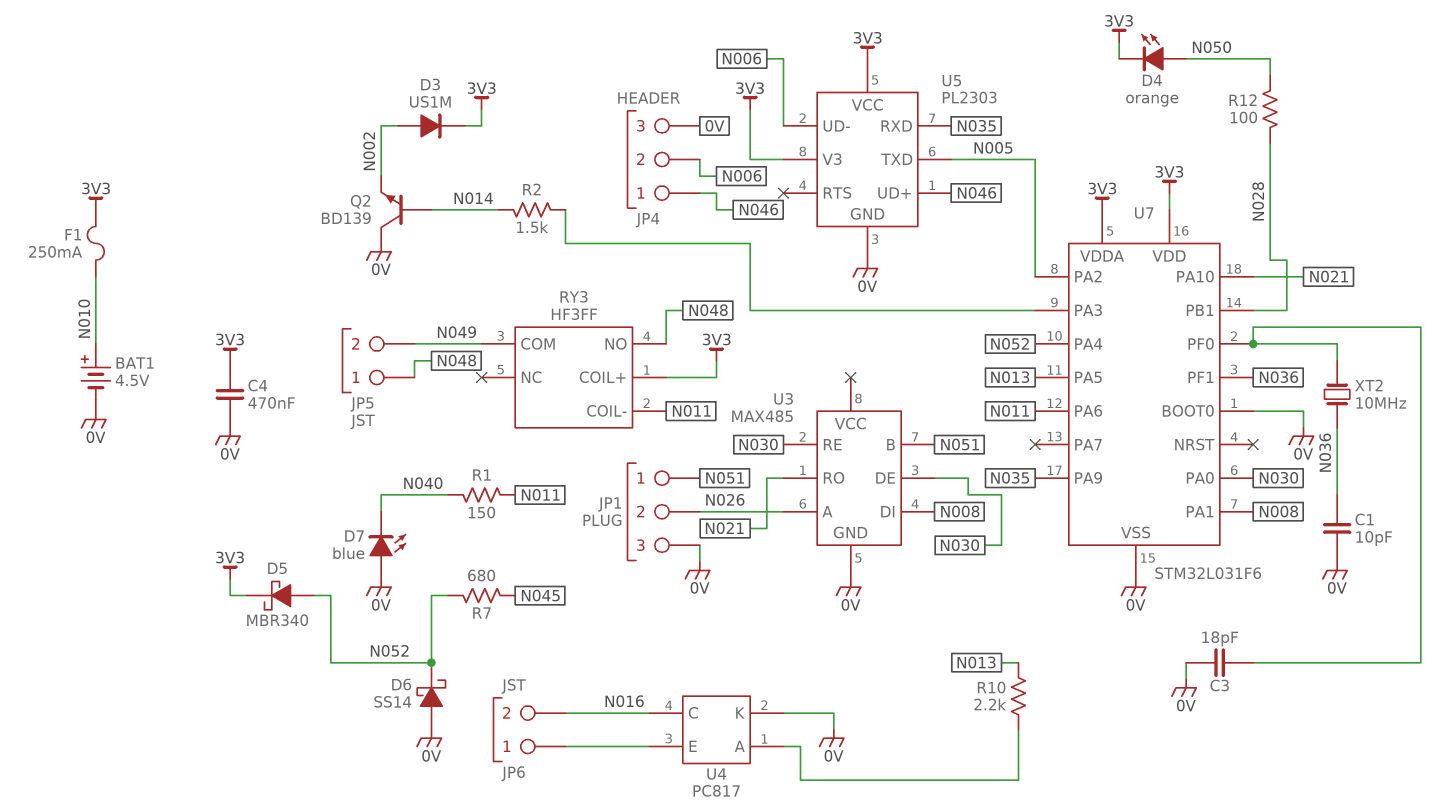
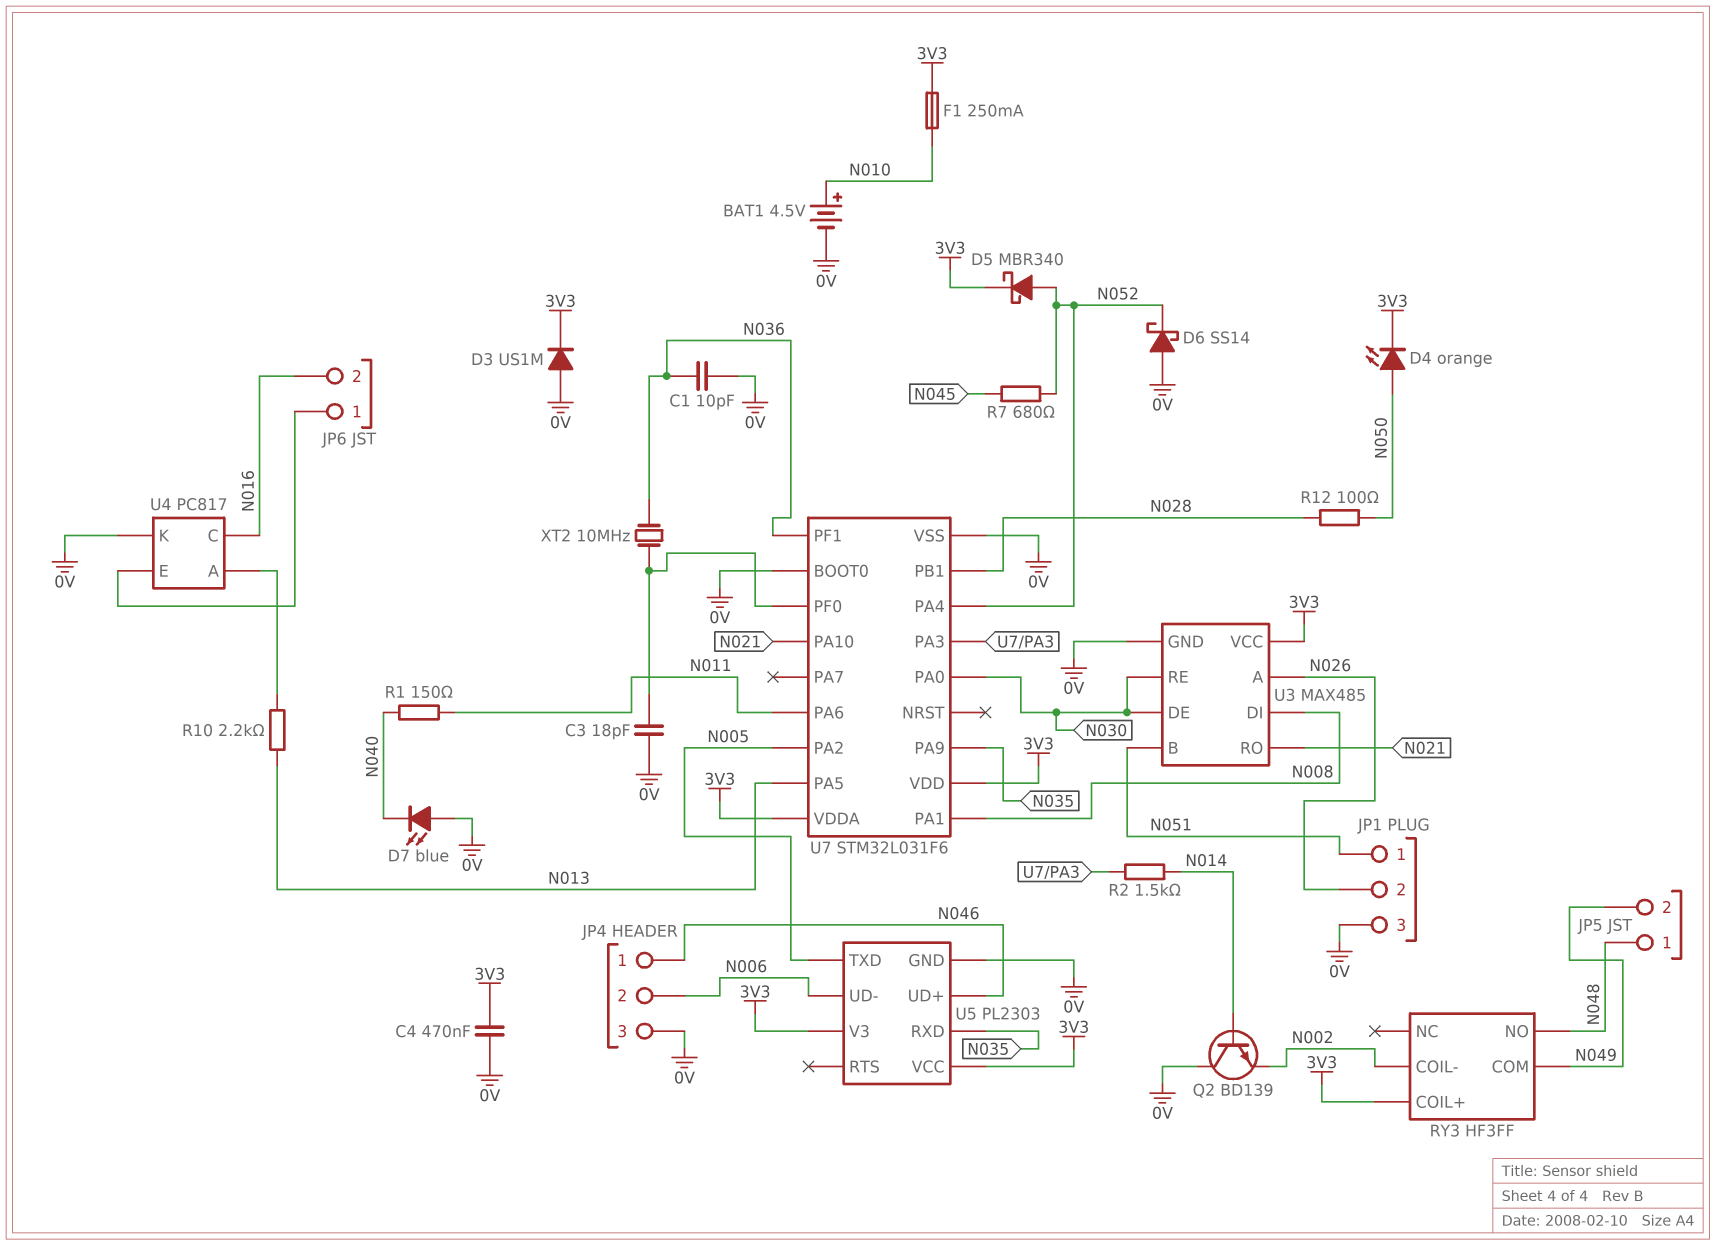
D3: diode US1M (A N002, K 3V3) -> diode US1M (A 0V, K 3V3)
RY3 pin COIL-: N011 -> N002
U3 pin VCC: none -> 3V3

